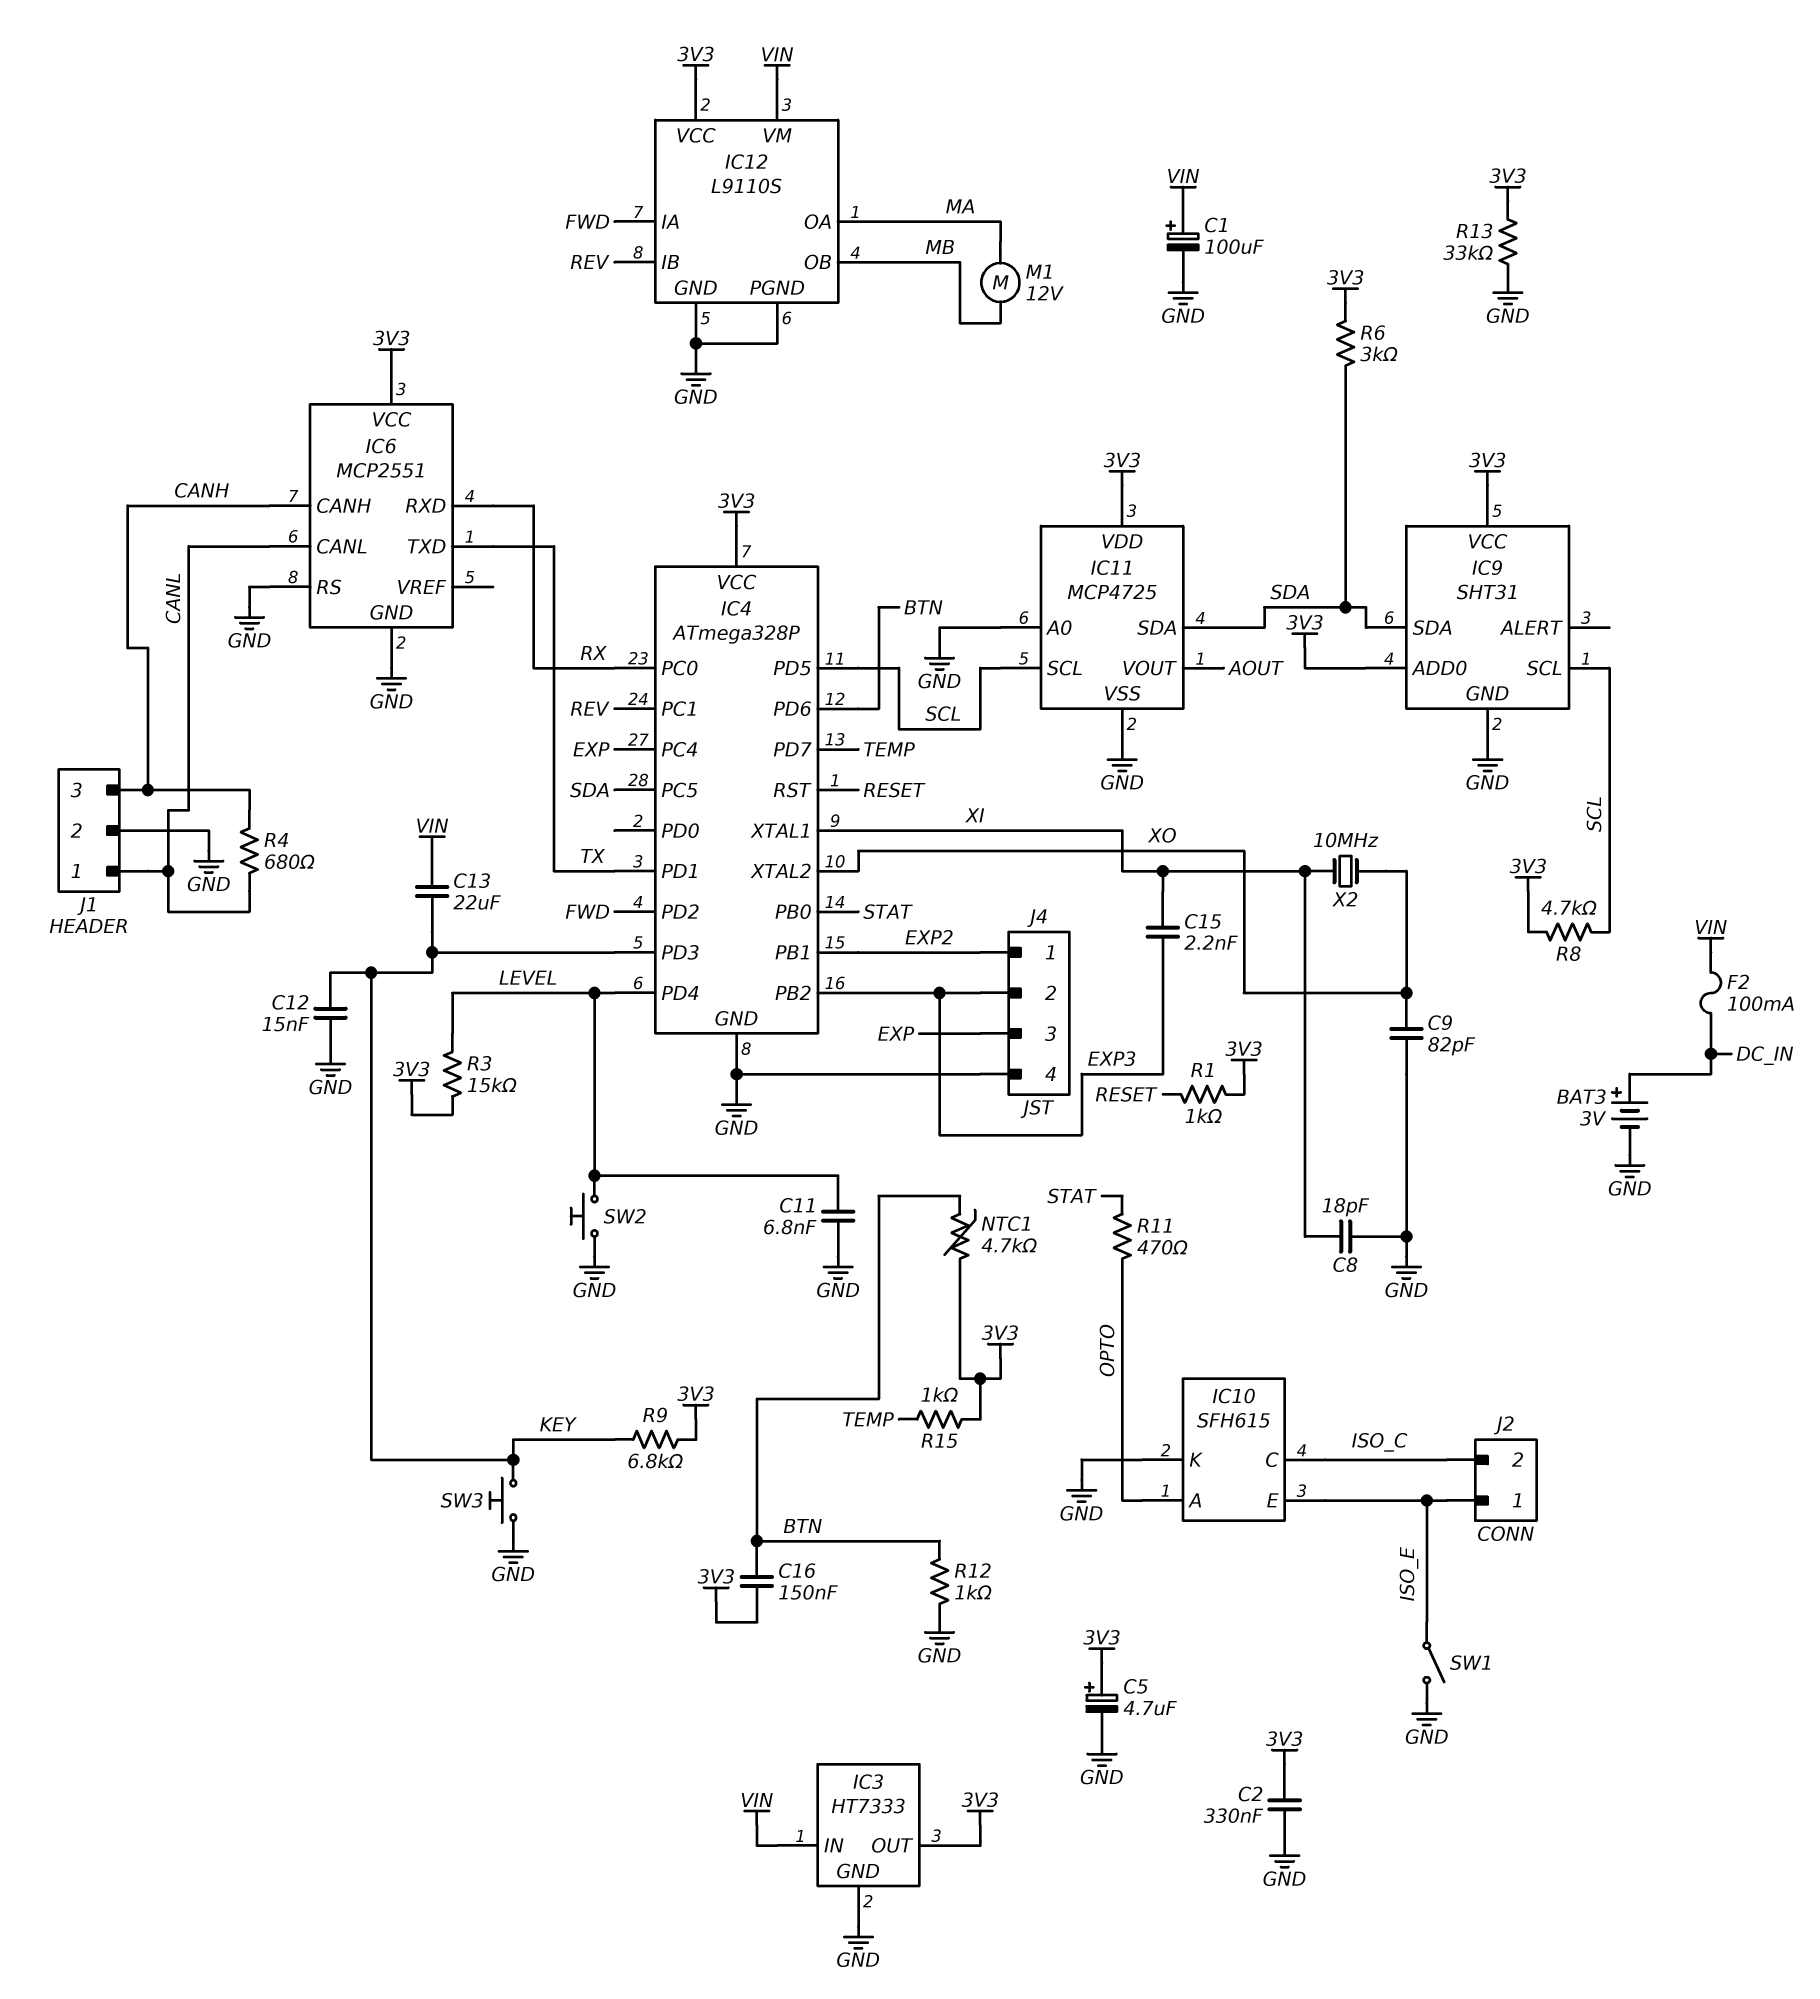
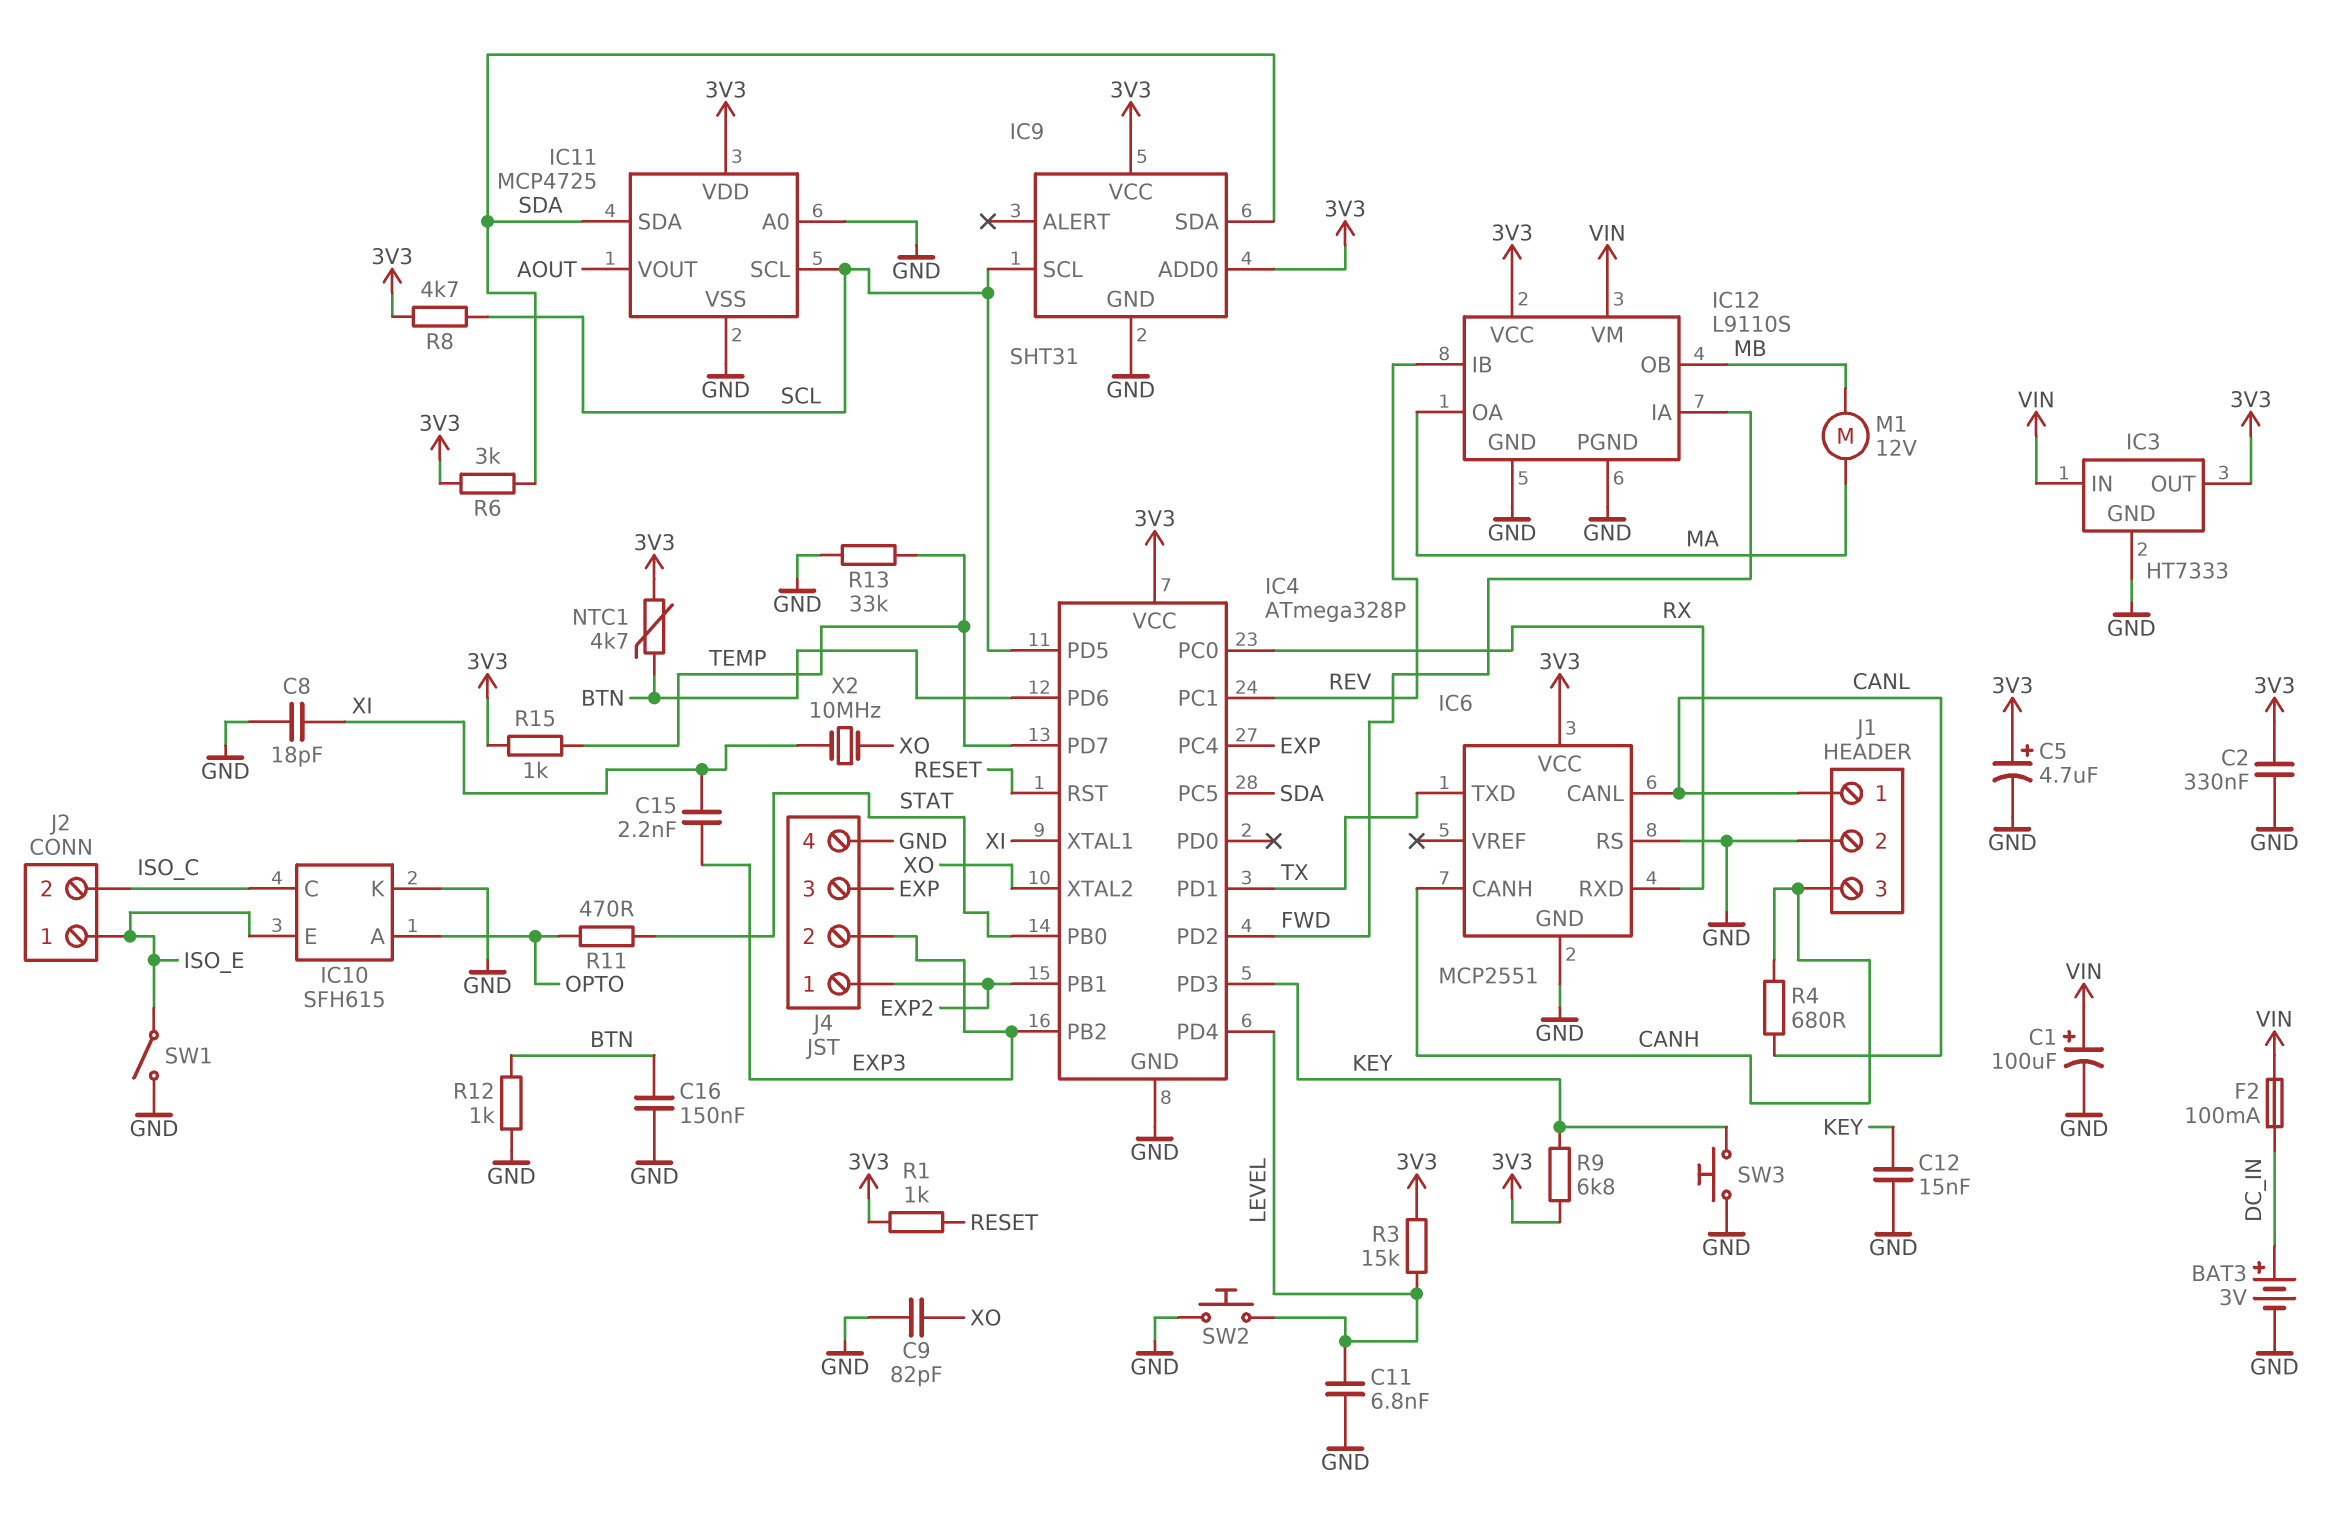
C13: 22uF (KEY, VIN) -> none
C16: 150nF (3V3, BTN) -> 150nF (BTN, GND)
R13: 33k (3V3, GND) -> 33k (GND, TEMP)

